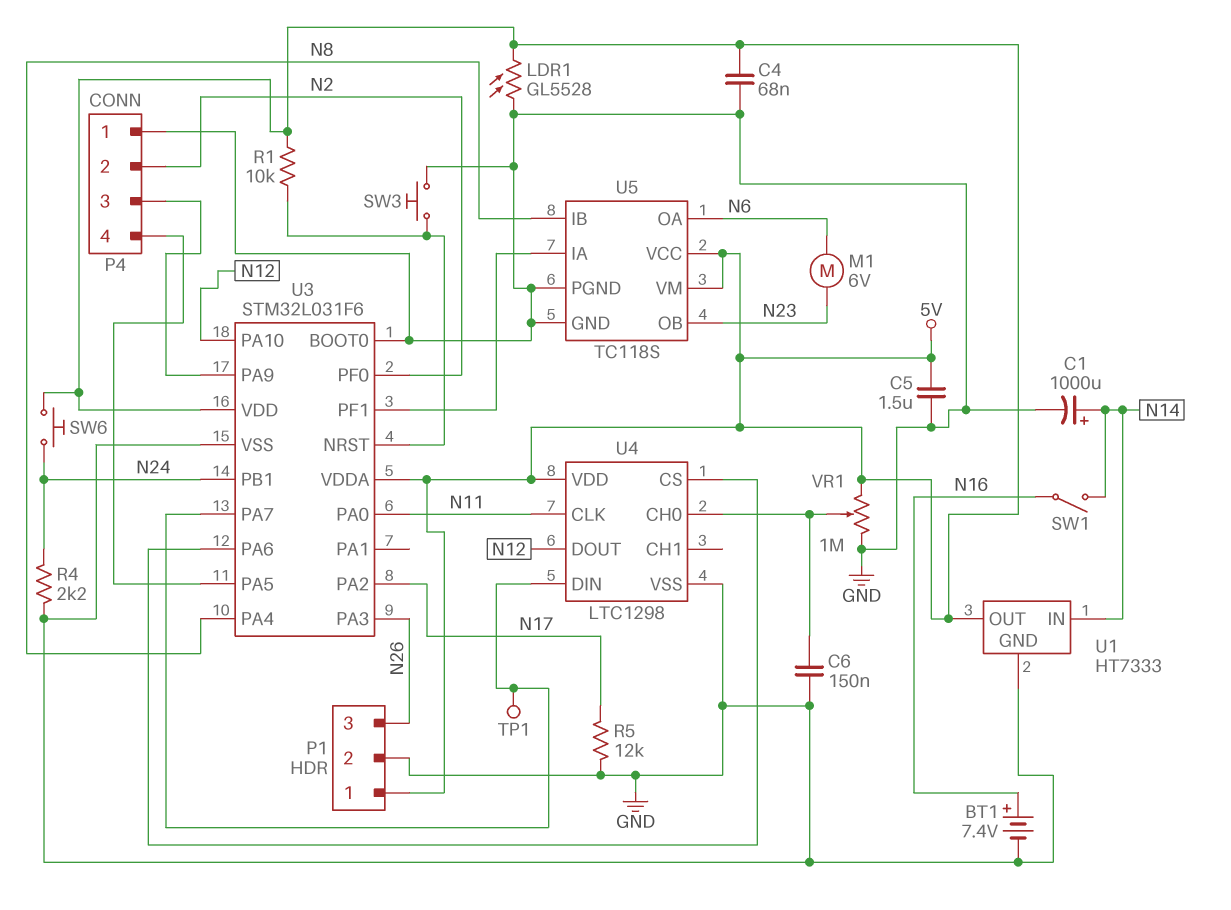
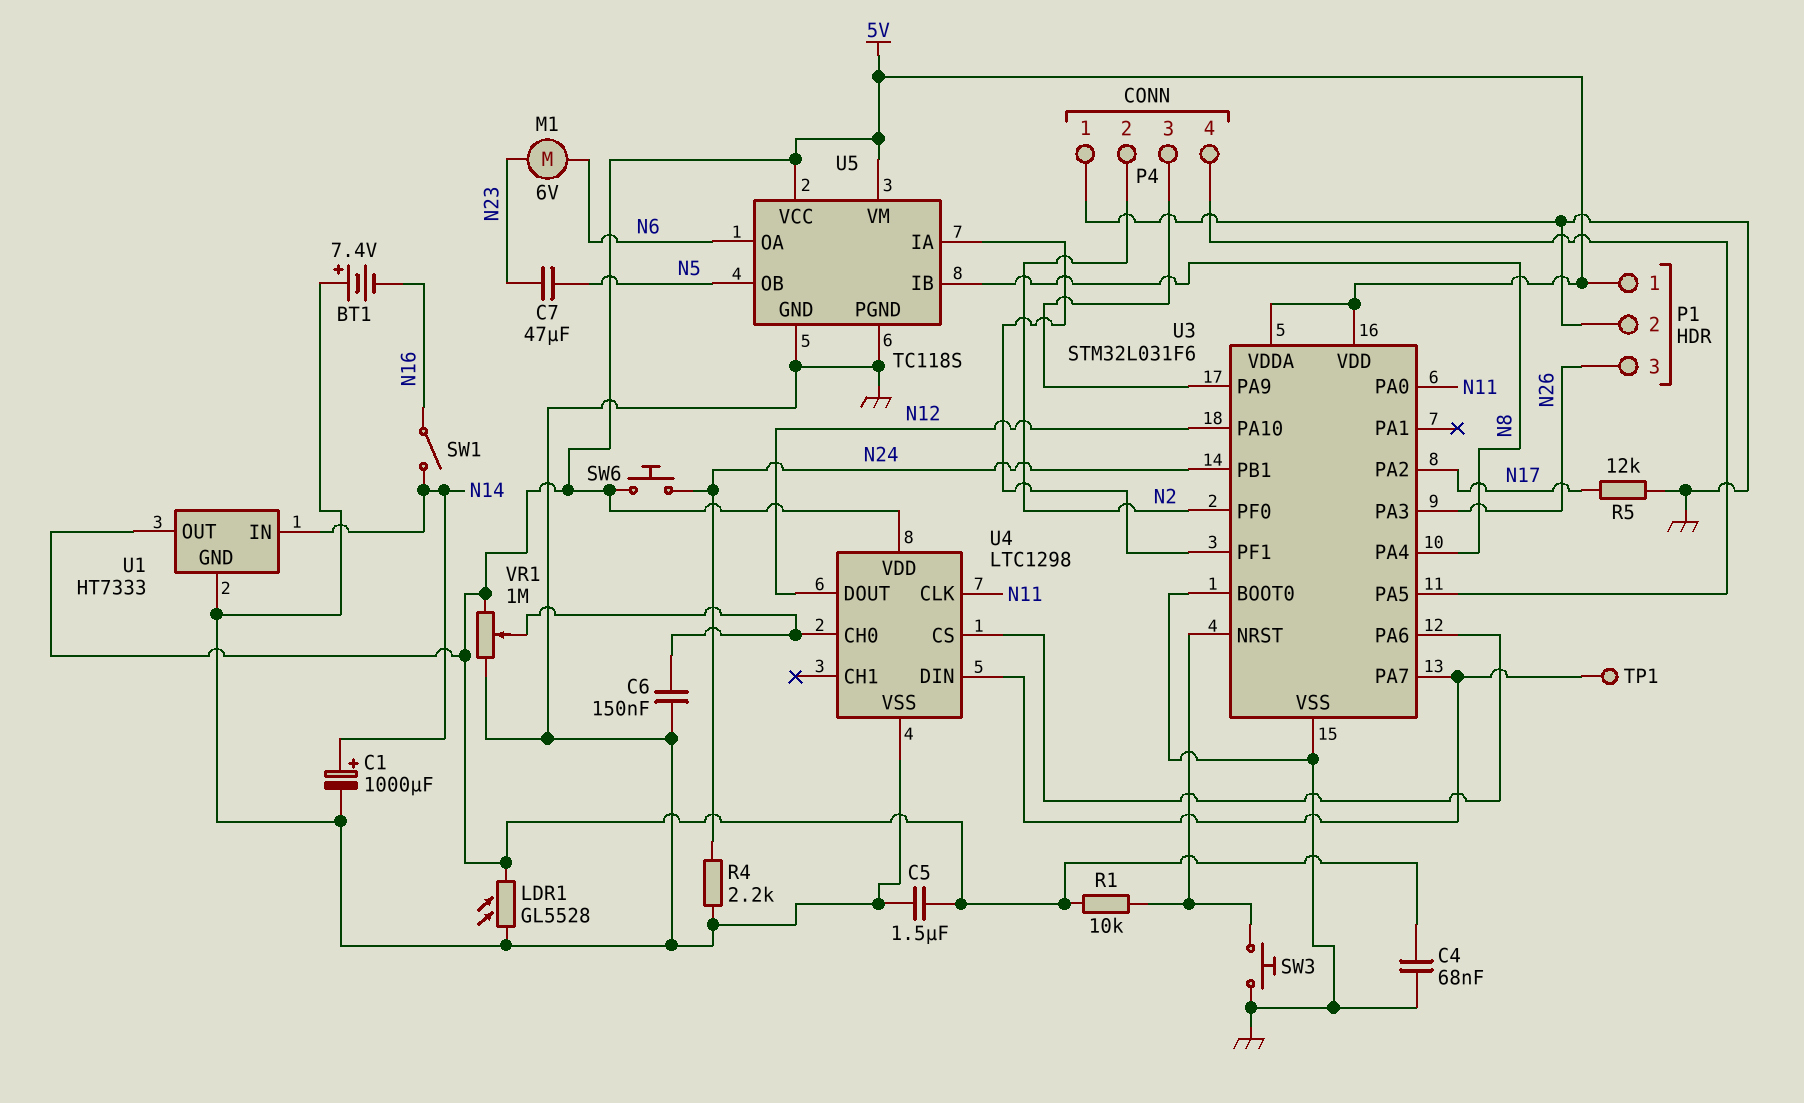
BT1: 7.4V (plus N16, minus GND) -> 7.4V (plus GND, minus N16)
C7: none -> 47uF (N5, N23)
U5 pin OB: N23 -> N5

